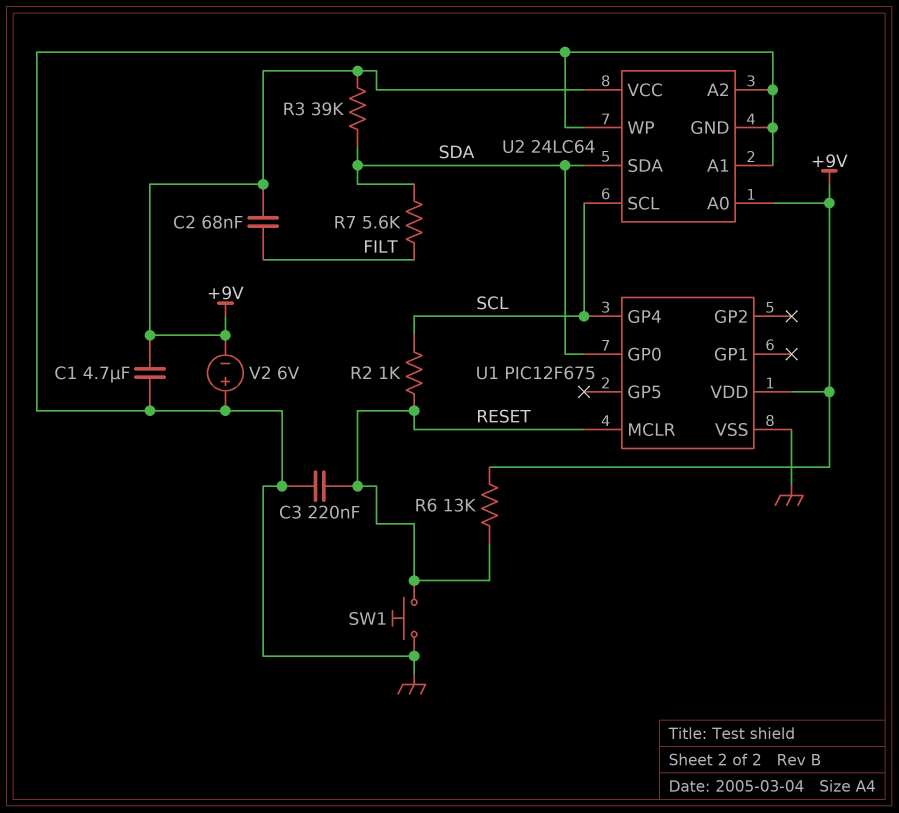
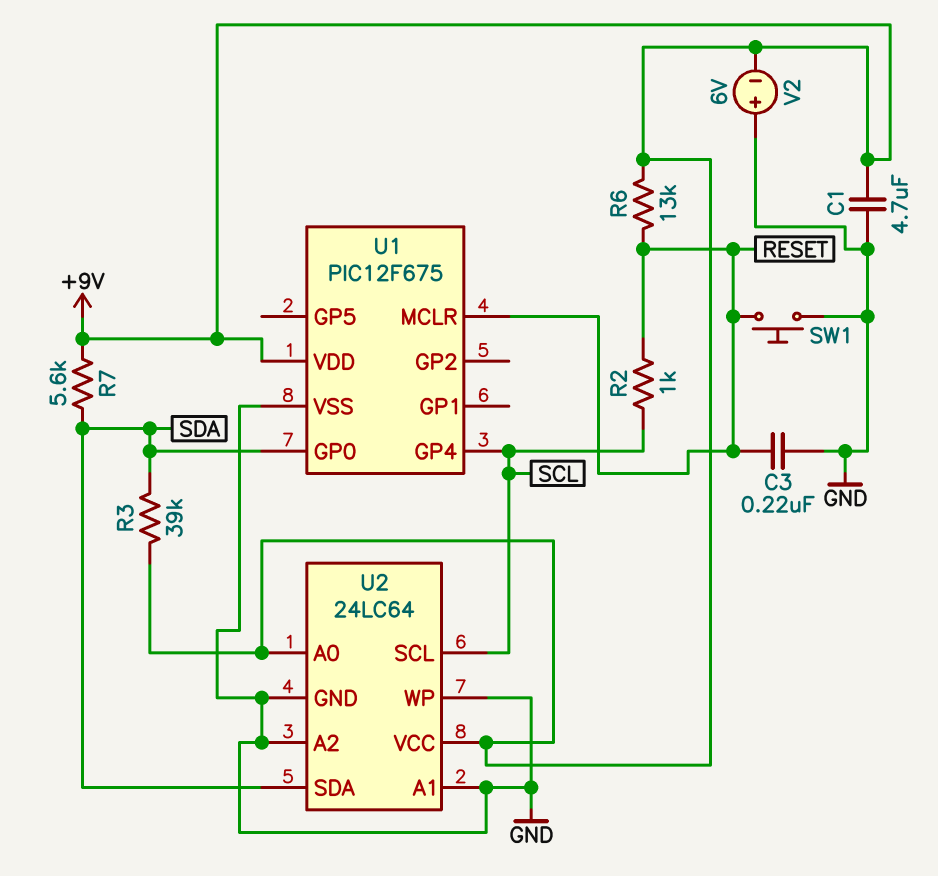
C2: 68nF (+9V, FILT) -> none
R7: 5.6k (FILT, SDA) -> 5.6k (+9V, SDA)

